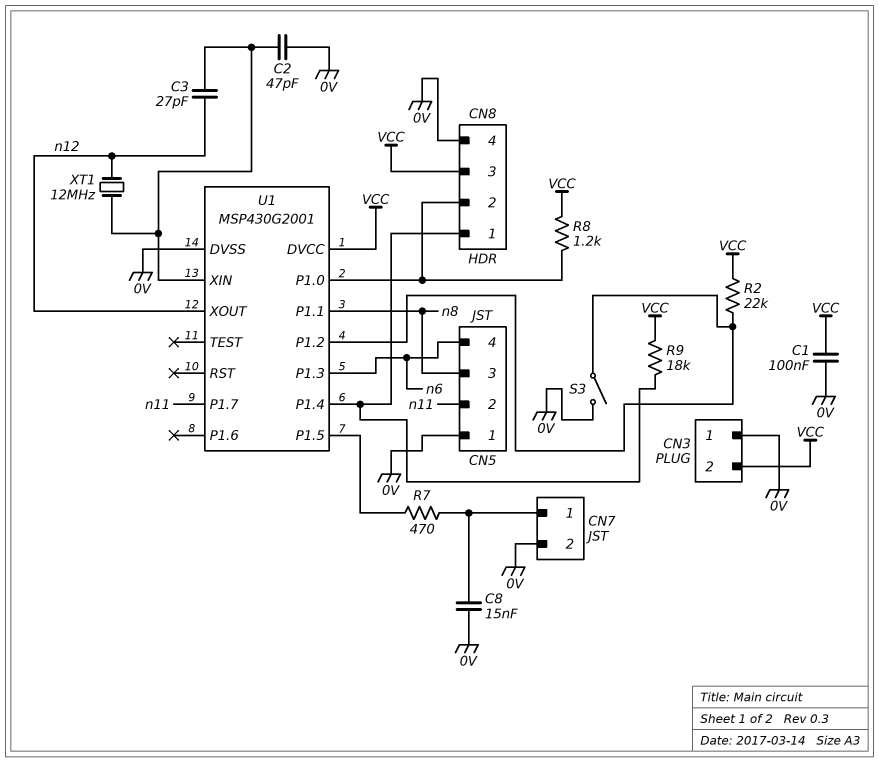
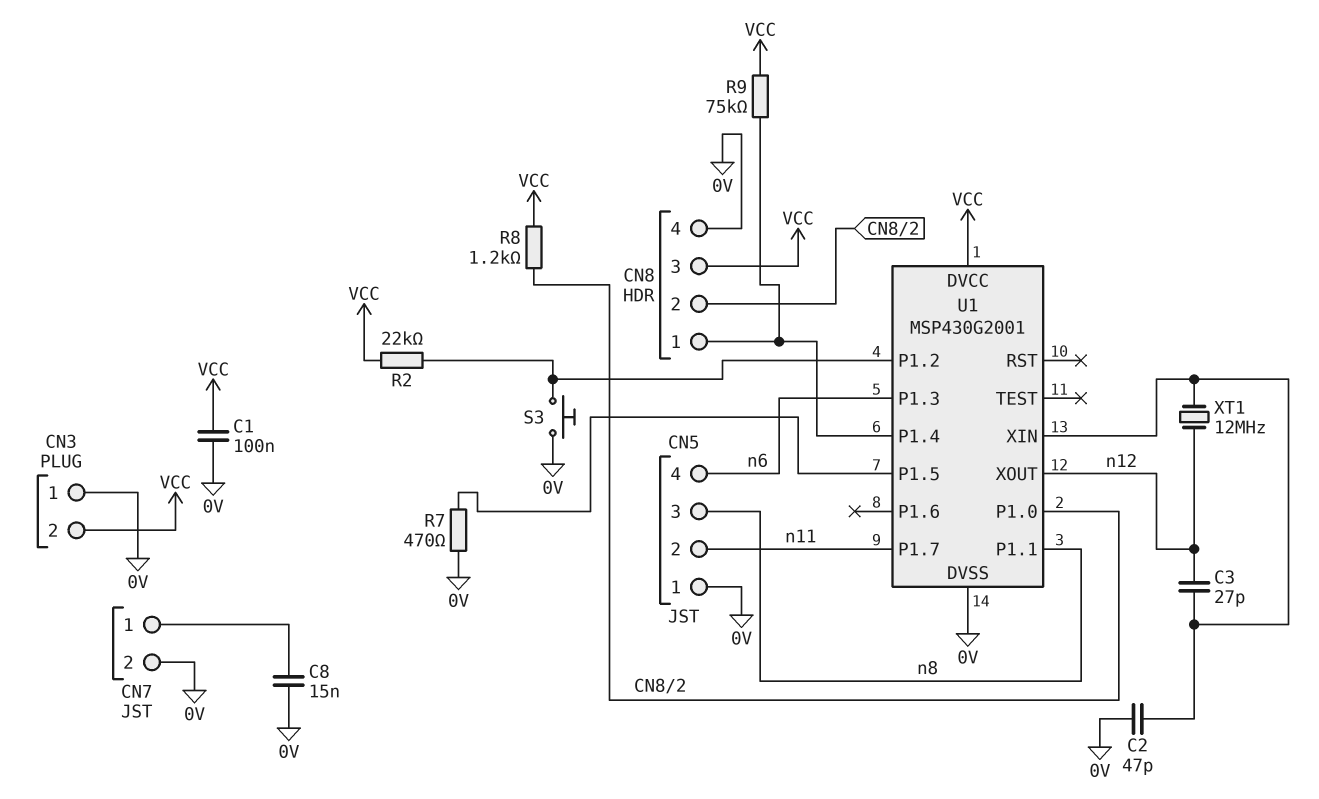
R7: 470 (CN7/1, U1/P1.5) -> 470 (0V, U1/P1.5)
R9: 18k (CN8/1, VCC) -> 75k (CN8/1, VCC)
S3: switch (0V, U1/P1.2) -> button (0V, U1/P1.2)

